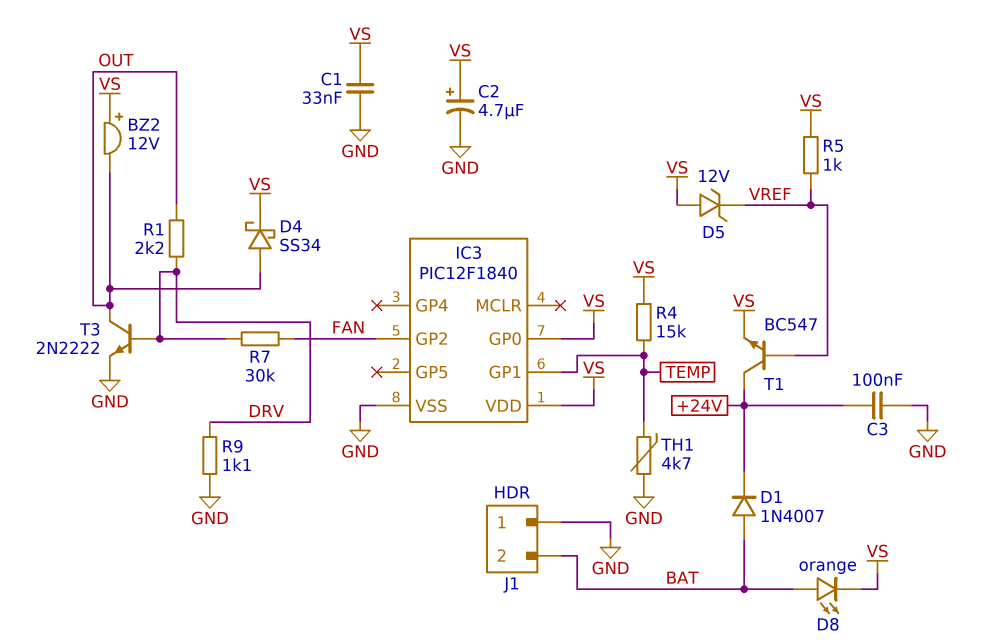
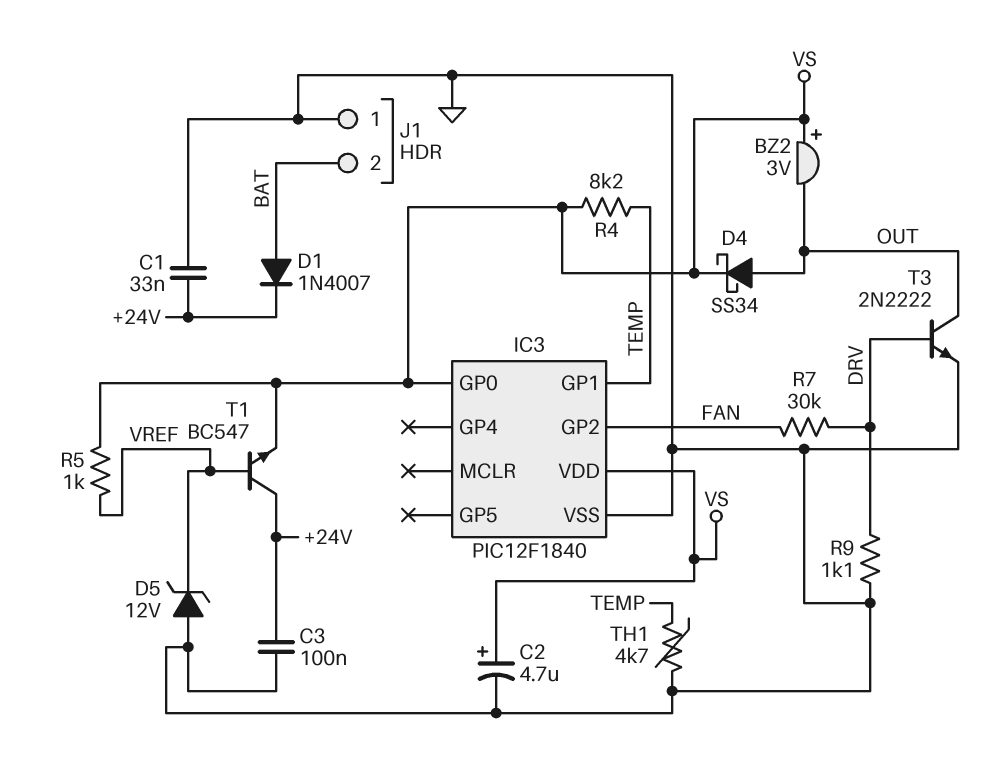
BZ2: buzzer 12V (plus VS, minus OUT) -> buzzer 3V (plus VS, minus OUT)
C1: 33nF (GND, VS) -> 33nF (+24V, GND)
D5: zener 12V (A VS, K VREF) -> zener 12V (A GND, K VREF)
D8: LED orange (A BAT, K VS) -> none
R1: 2.2k (DRV, OUT) -> none
R4: 15k (TEMP, VS) -> 8.2k (TEMP, VS)

